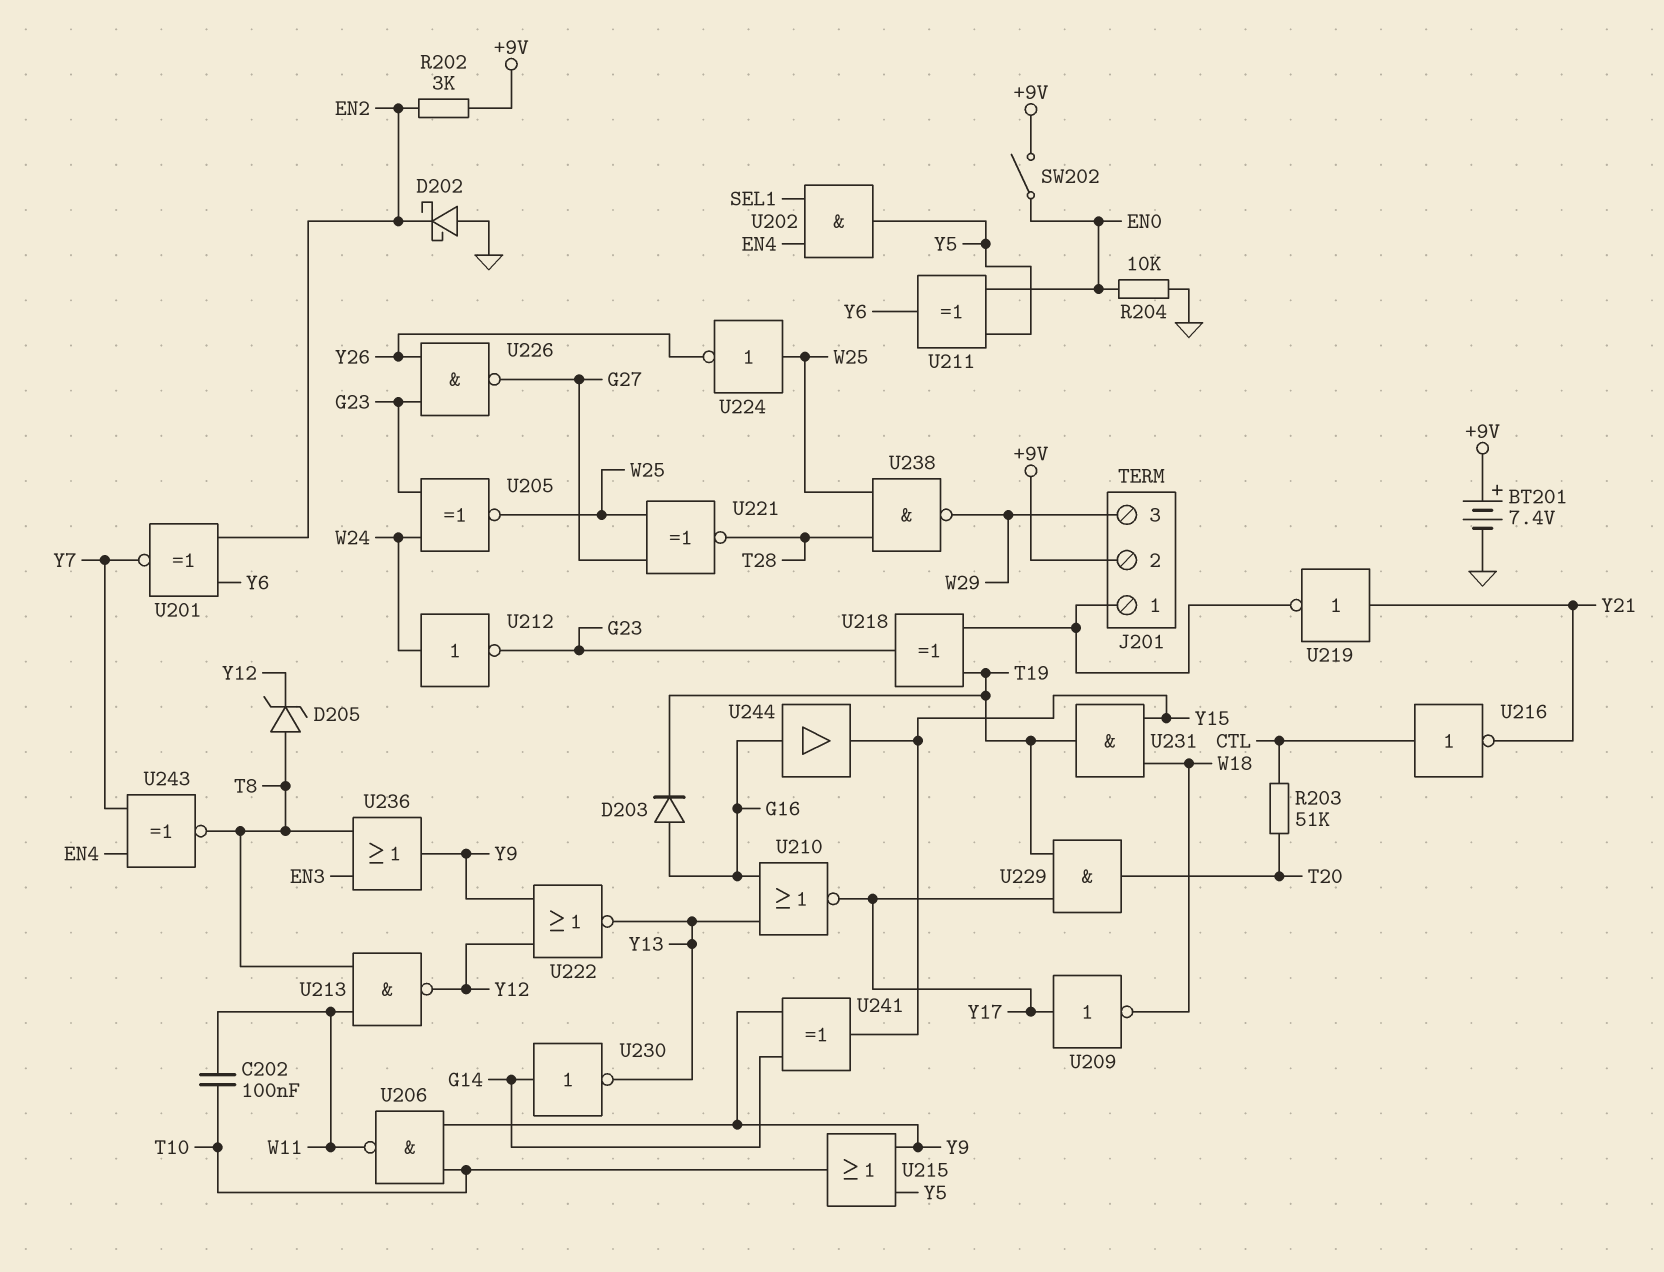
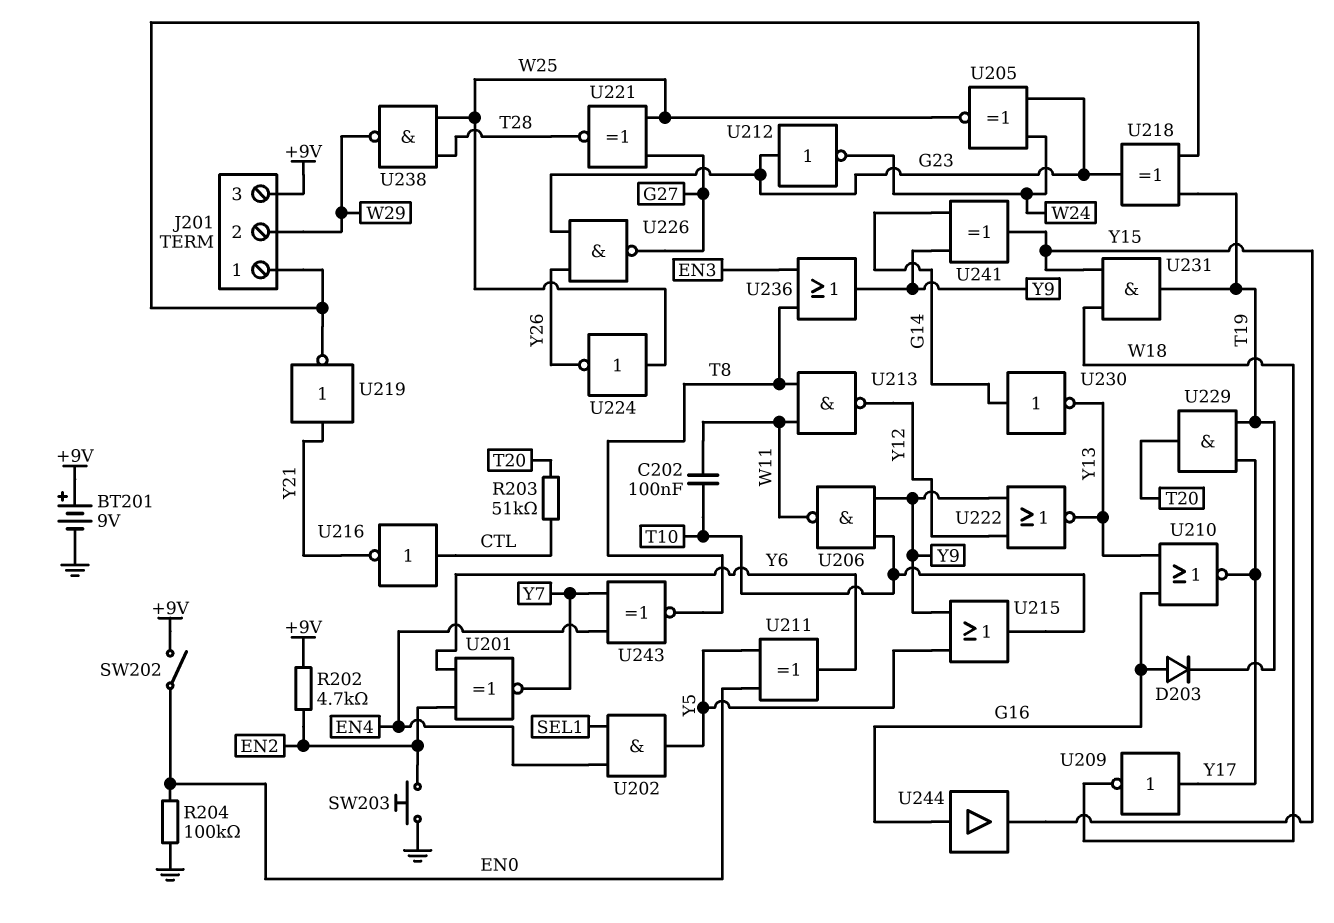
BT201: 7.4V (plus +9V, minus GND) -> 9V (plus +9V, minus GND)
D202: schottky (A GND, K EN2) -> none
D205: zener (A T8, K Y12) -> none
J201 pin 2: +9V -> W29
J201 pin 3: W29 -> +9V
R202: 3k (+9V, EN2) -> 4.7k (+9V, EN2)
R204: 10k (EN0, GND) -> 100k (EN0, GND)
SW203: none -> button (EN2, GND)
U212: NOT (in W24, out G23) -> NOT (in G23, out W24)

